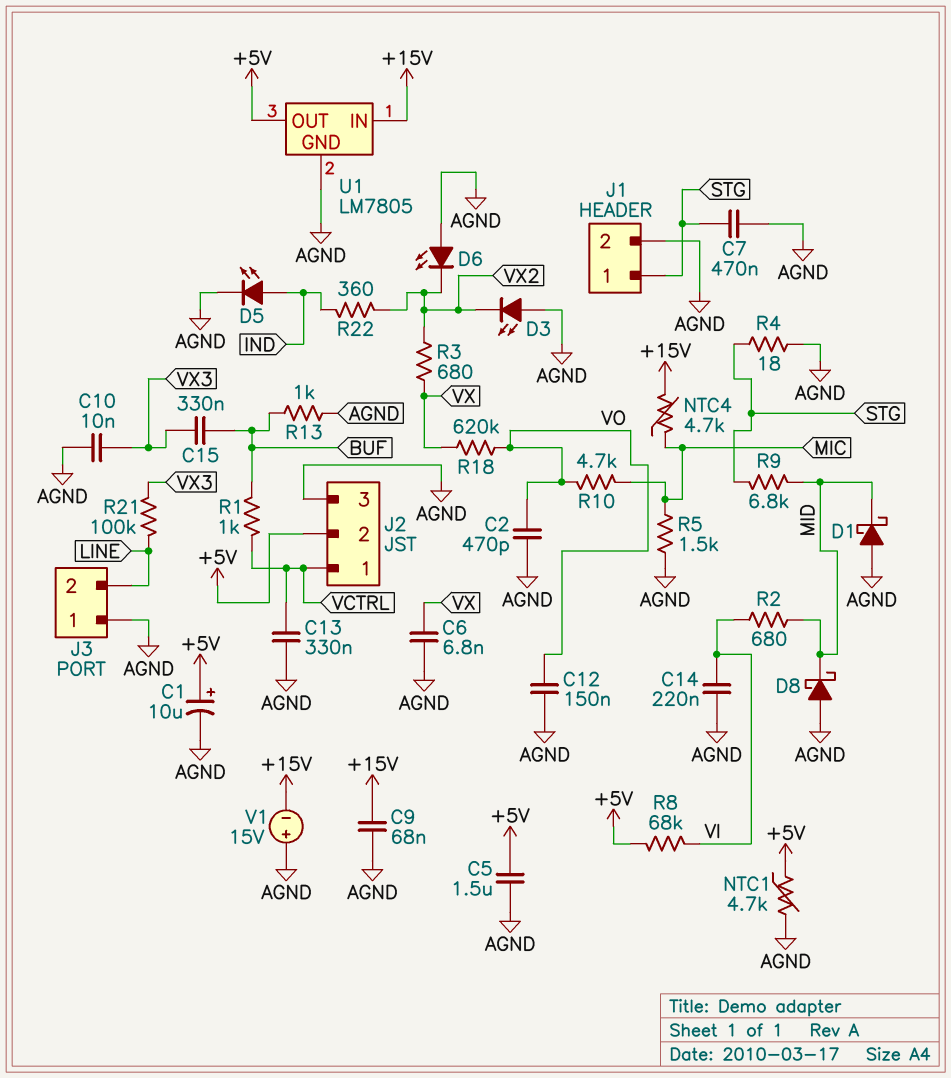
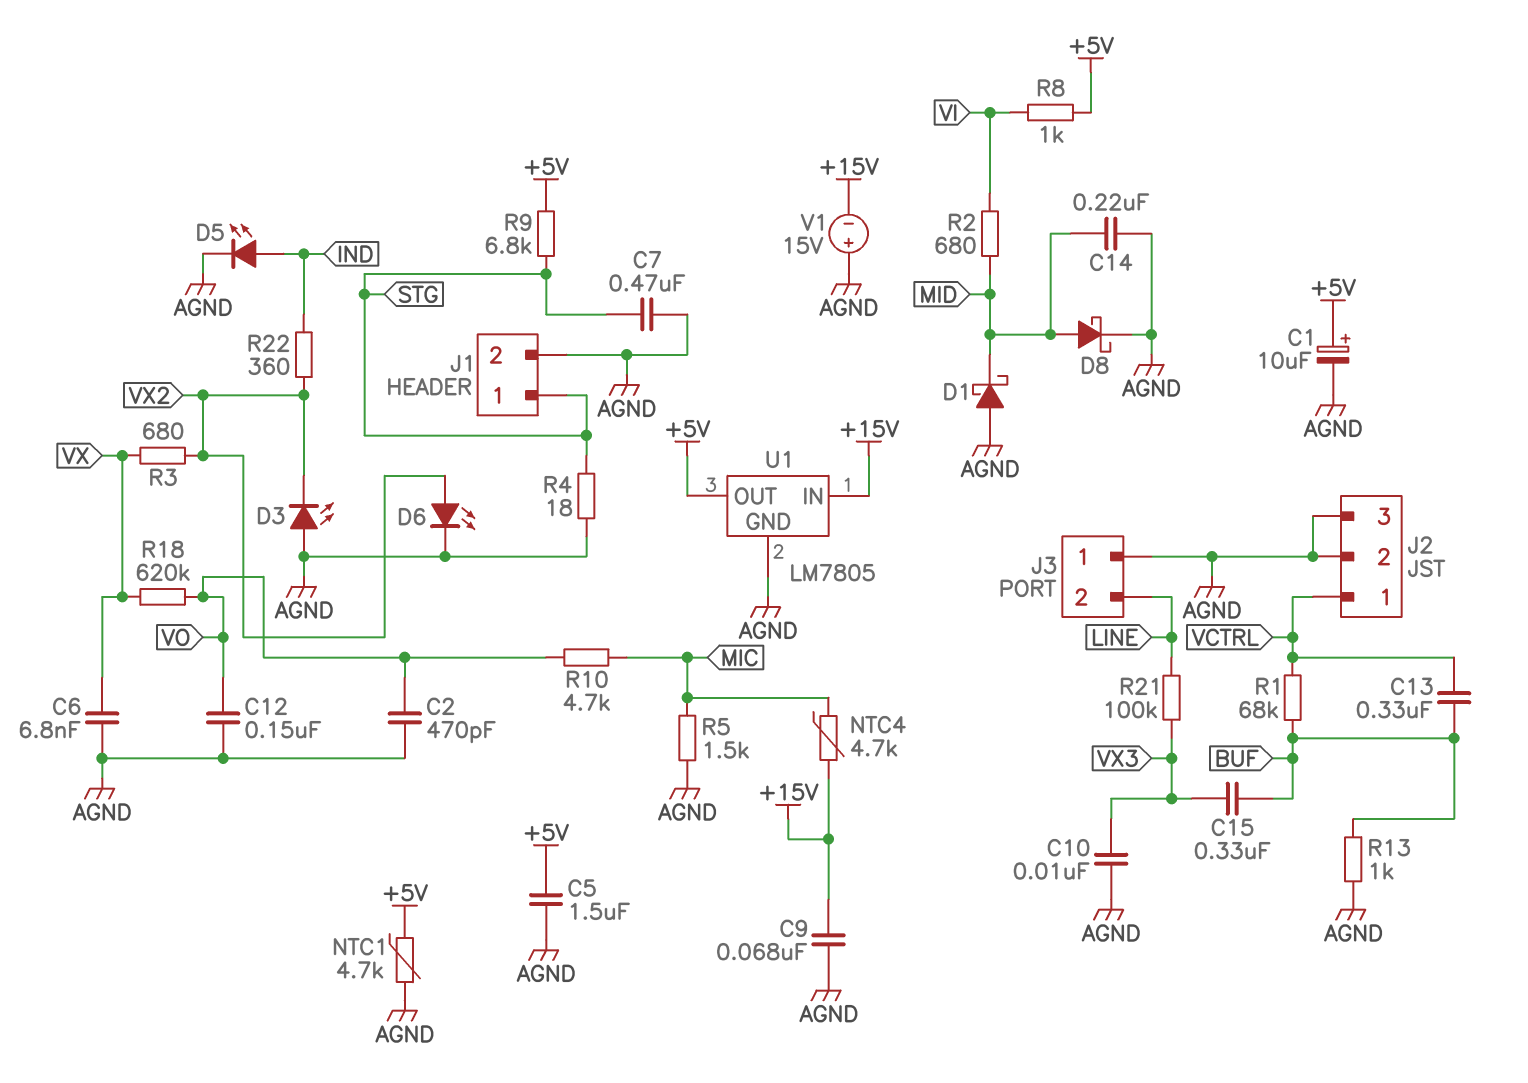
C13: 330nF (AGND, VCTRL) -> 330nF (BUF, VCTRL)
C14: 220nF (AGND, VI) -> 220nF (AGND, MID)
D6: LED (A AGND, K VX2) -> LED (A VX2, K AGND)
D8: schottky (A AGND, K MID) -> schottky (A MID, K AGND)
J2 pin 2: +5V -> AGND
R1: 1k (BUF, VCTRL) -> 68k (BUF, VCTRL)
R8: 68k (+5V, VI) -> 1k (+5V, VI)
R9: 6.8k (MID, STG) -> 6.8k (+5V, STG)

